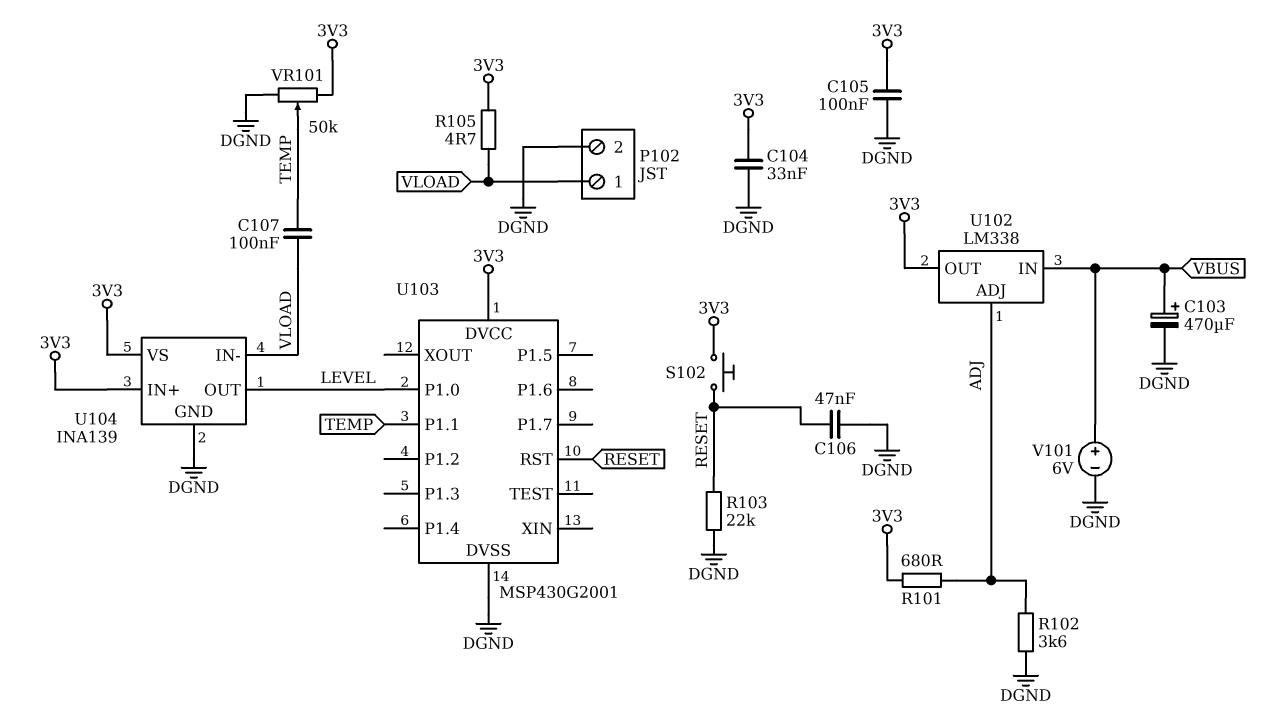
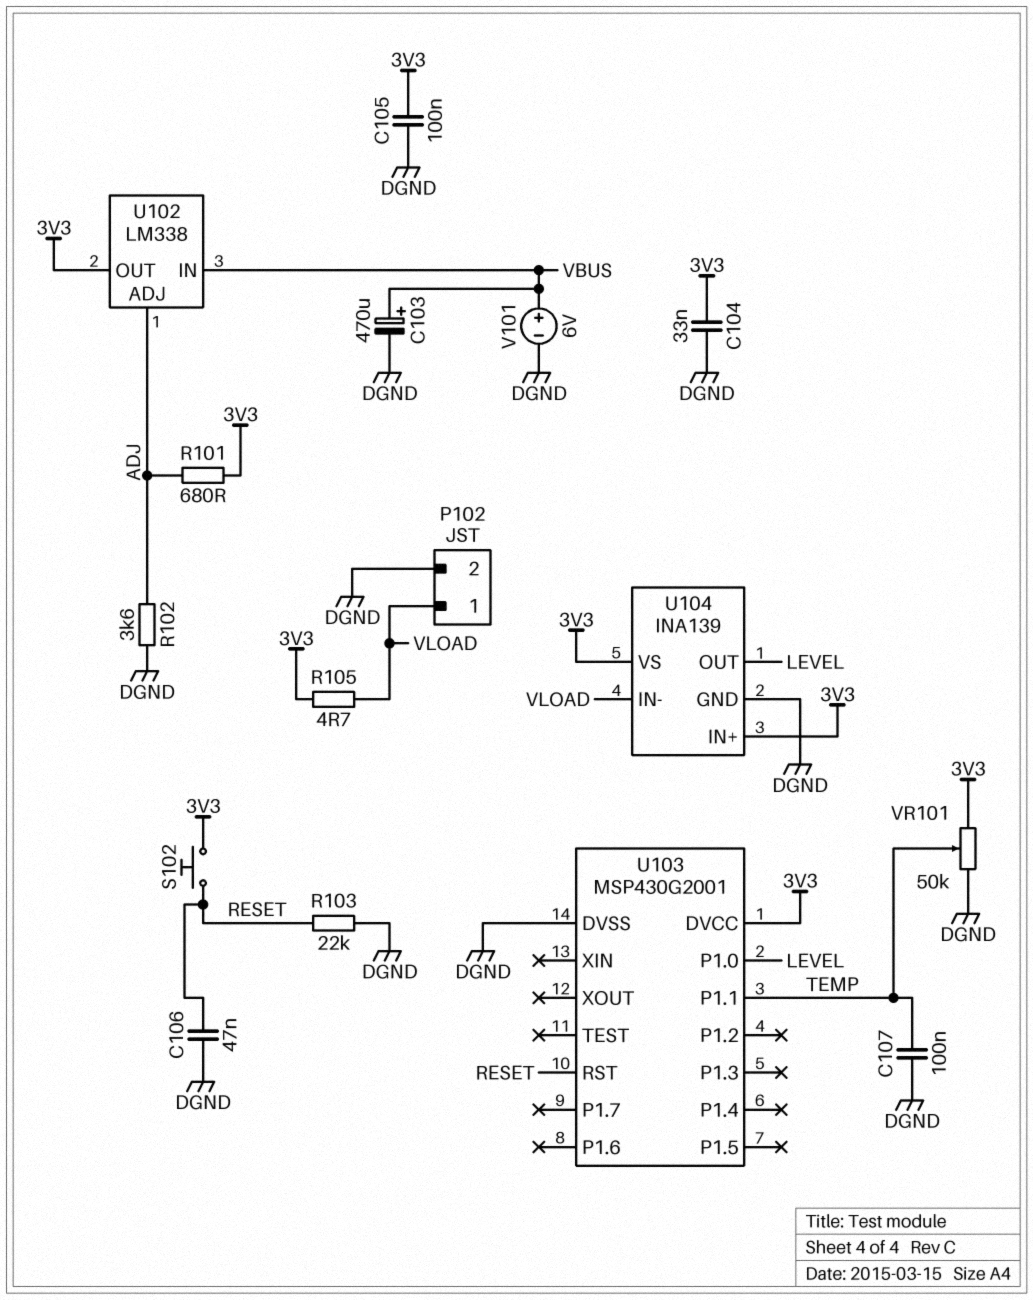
C107: 100nF (TEMP, VLOAD) -> 100nF (DGND, TEMP)

